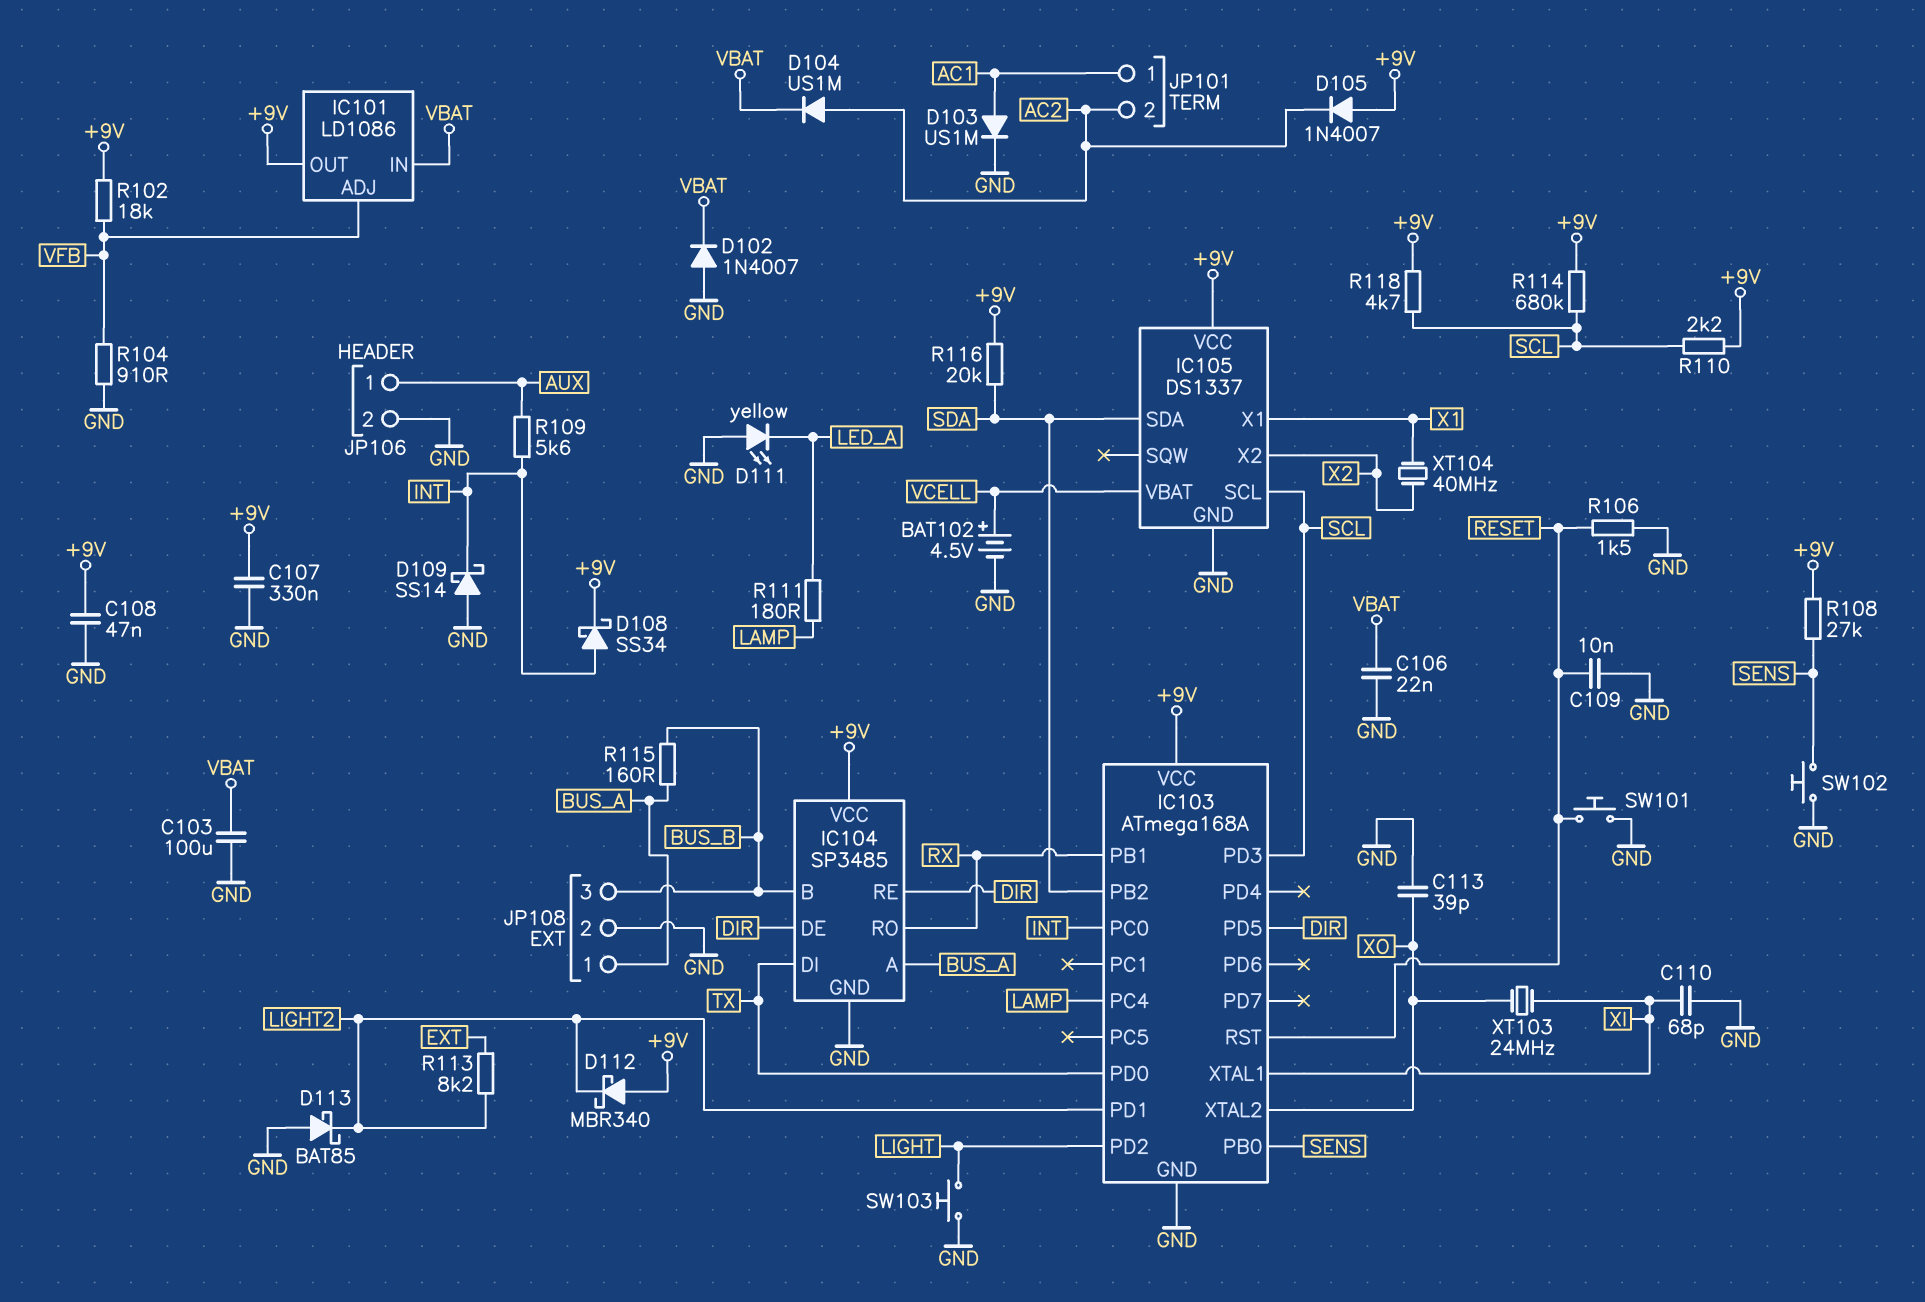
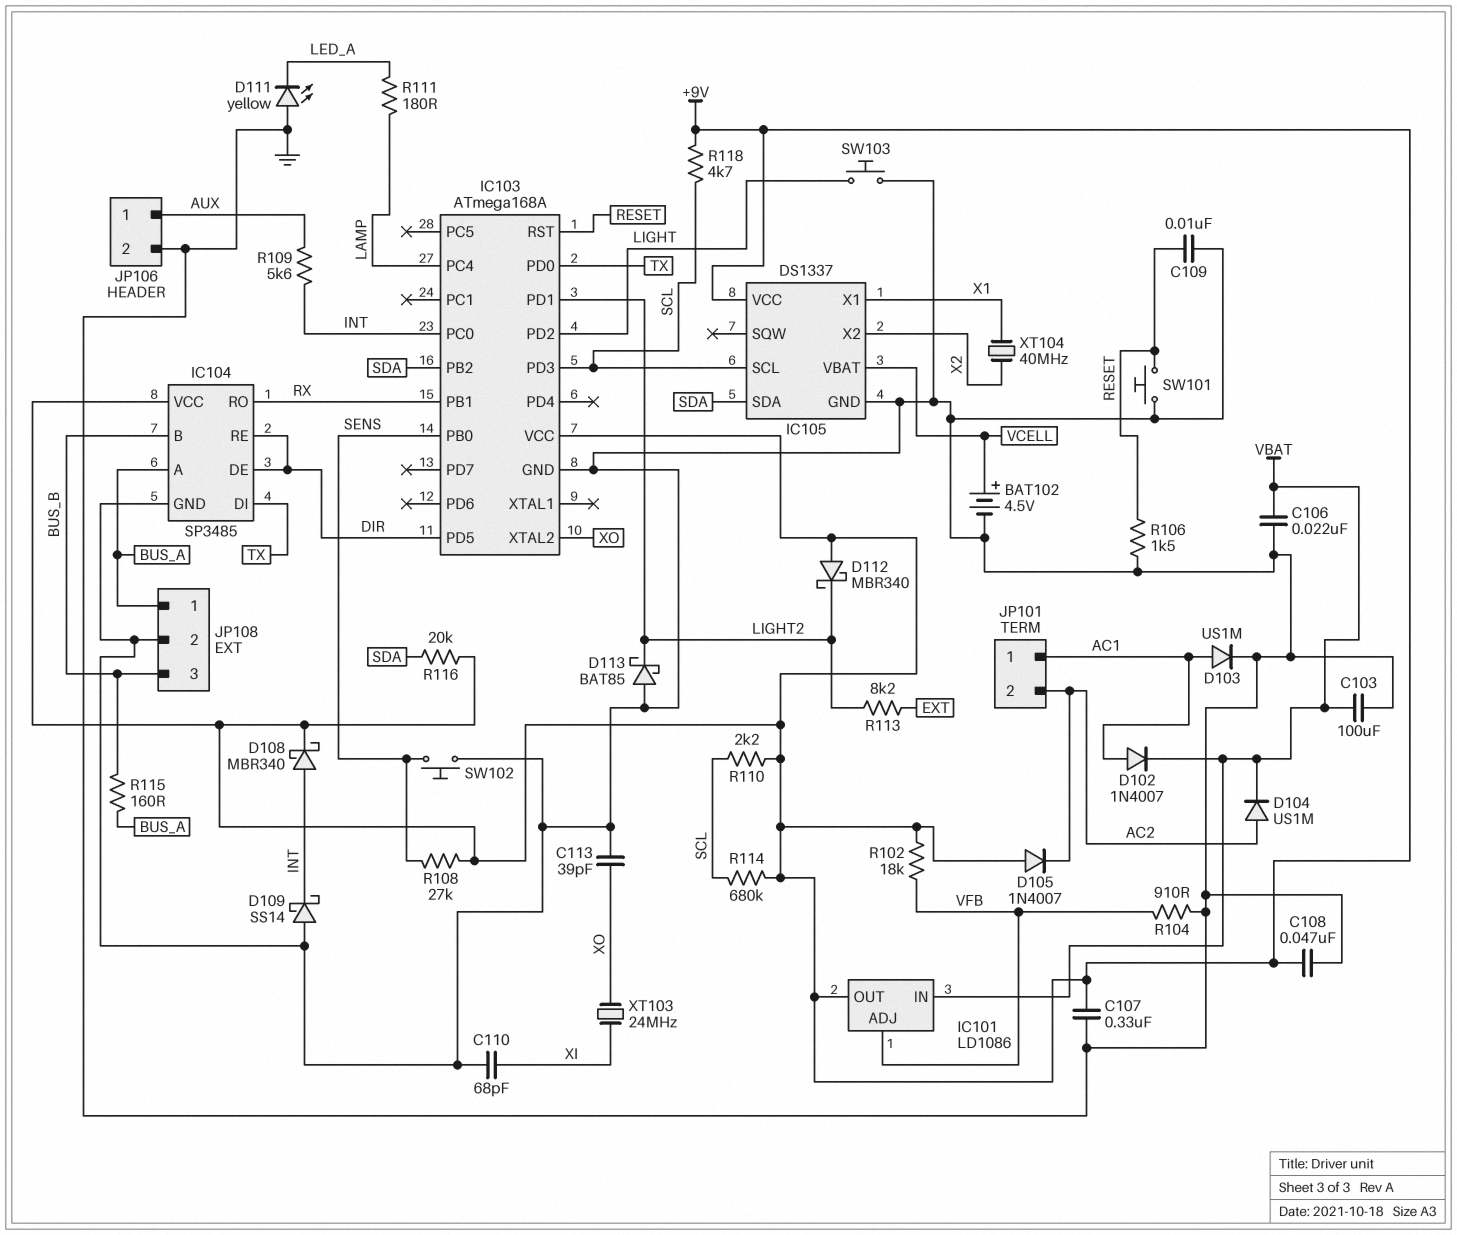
D102: diode 1N4007 (A GND, K VBAT) -> diode 1N4007 (A AC1, K VBAT)
D108: schottky SS34 (A INT, K +9V) -> schottky MBR340 (A INT, K +9V)
IC103 pin XTAL1: XI -> none

